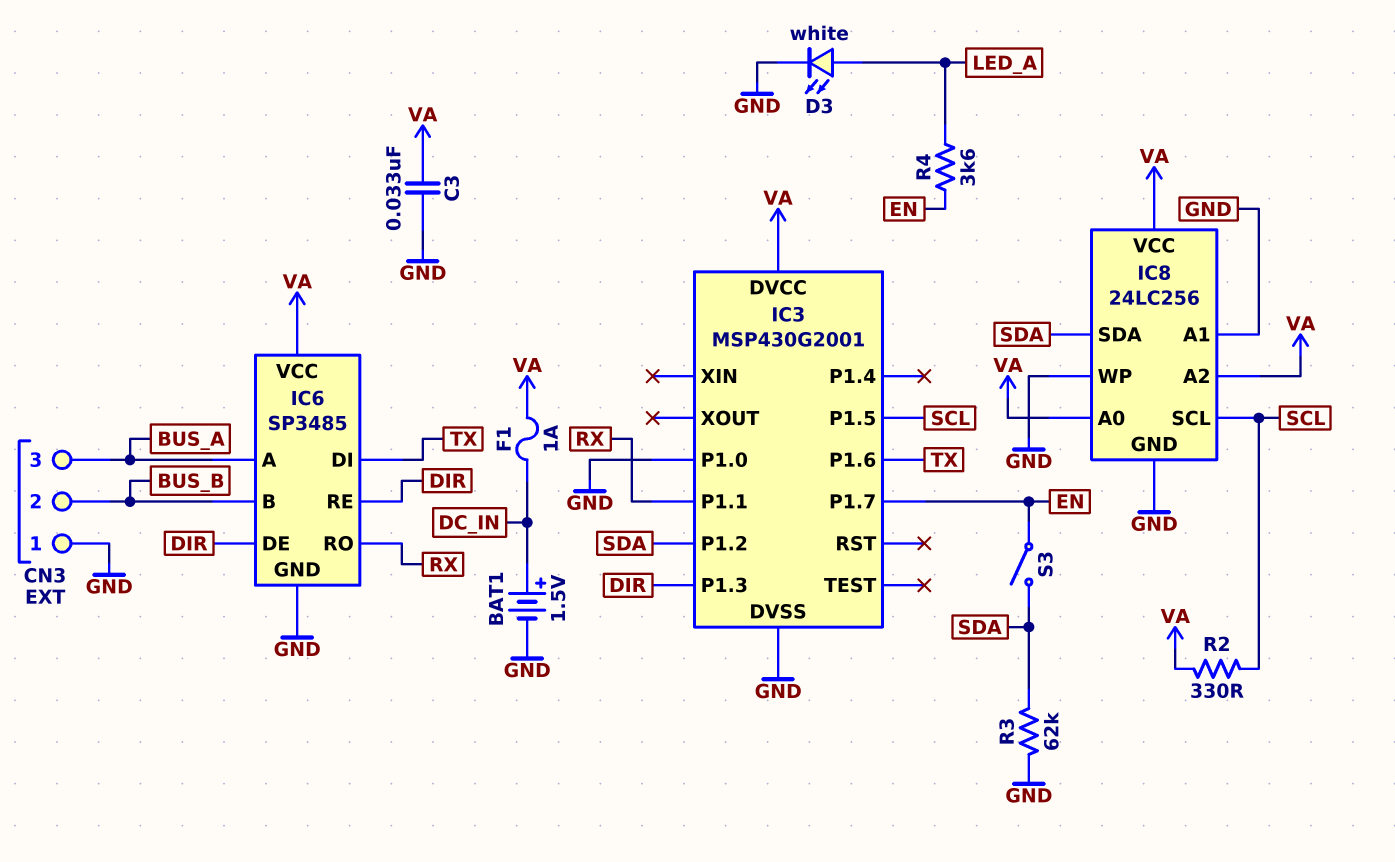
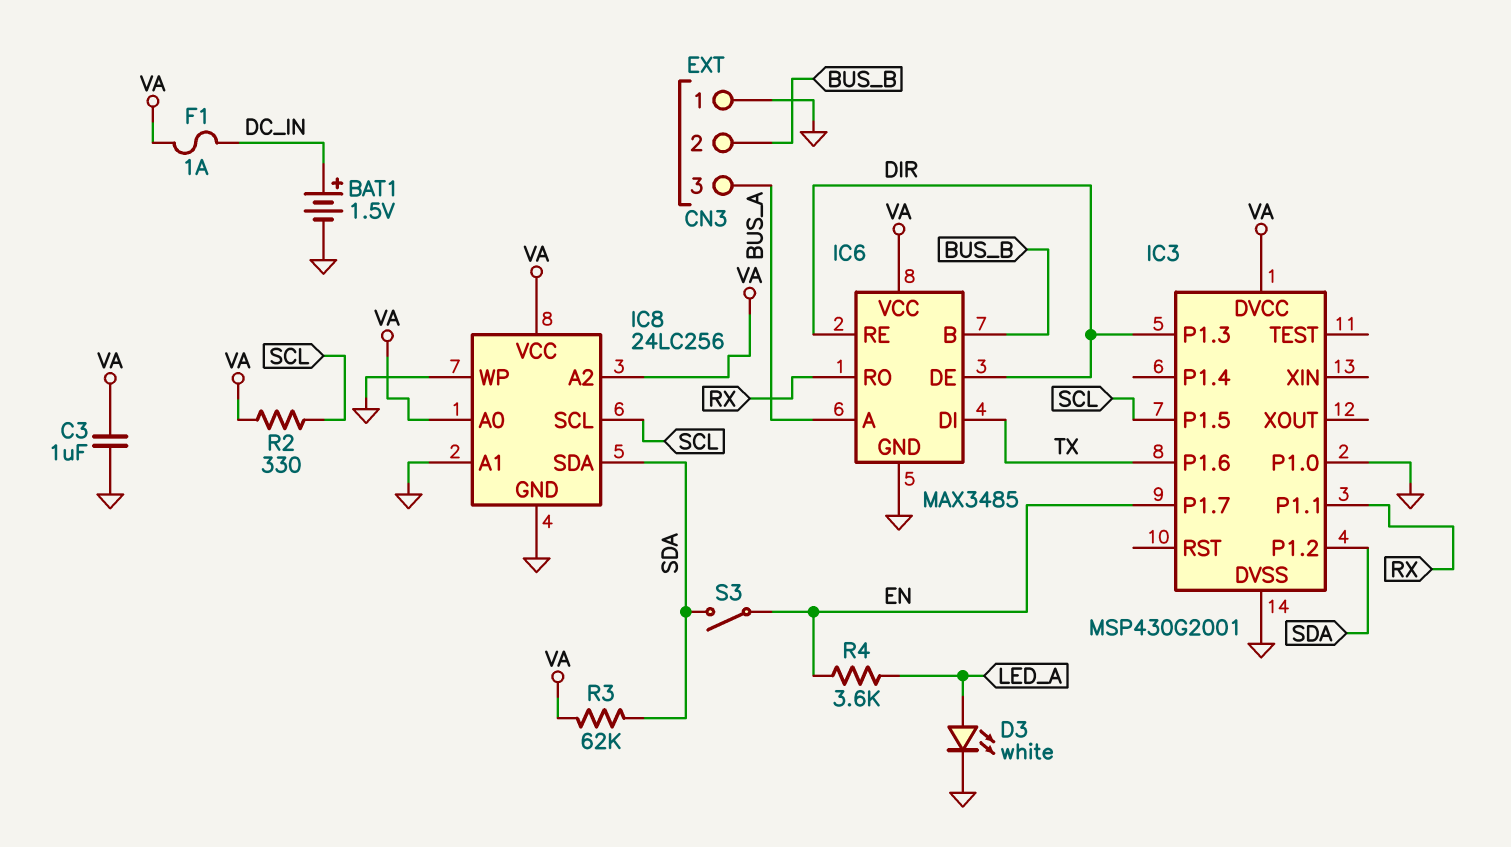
C3: 33nF (GND, VA) -> 1uF (GND, VA)
IC6: SP3485 -> MAX3485
R3: 62k (GND, SDA) -> 62k (SDA, VA)

